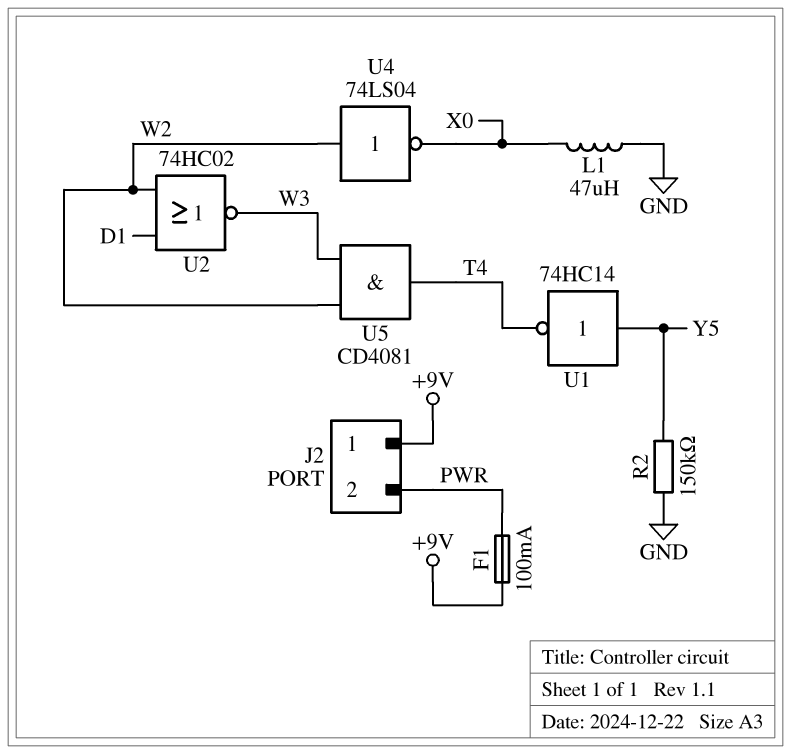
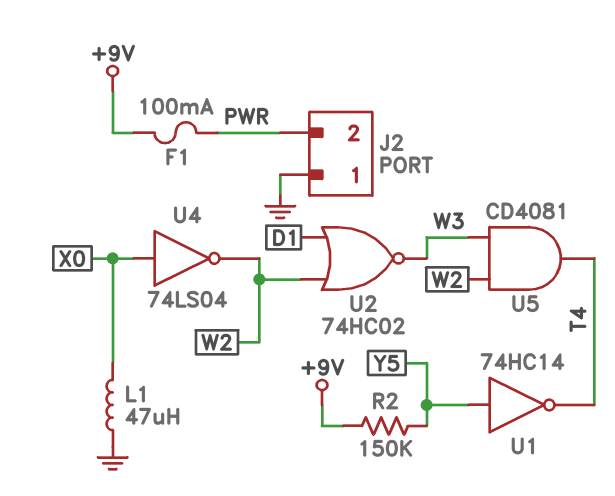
J2 pin 1: +9V -> GND
R2: 150k (GND, Y5) -> 150k (+9V, Y5)
U4: NOT 74LS04 (in W2, out X0) -> NOT 74LS04 (in X0, out W2)

